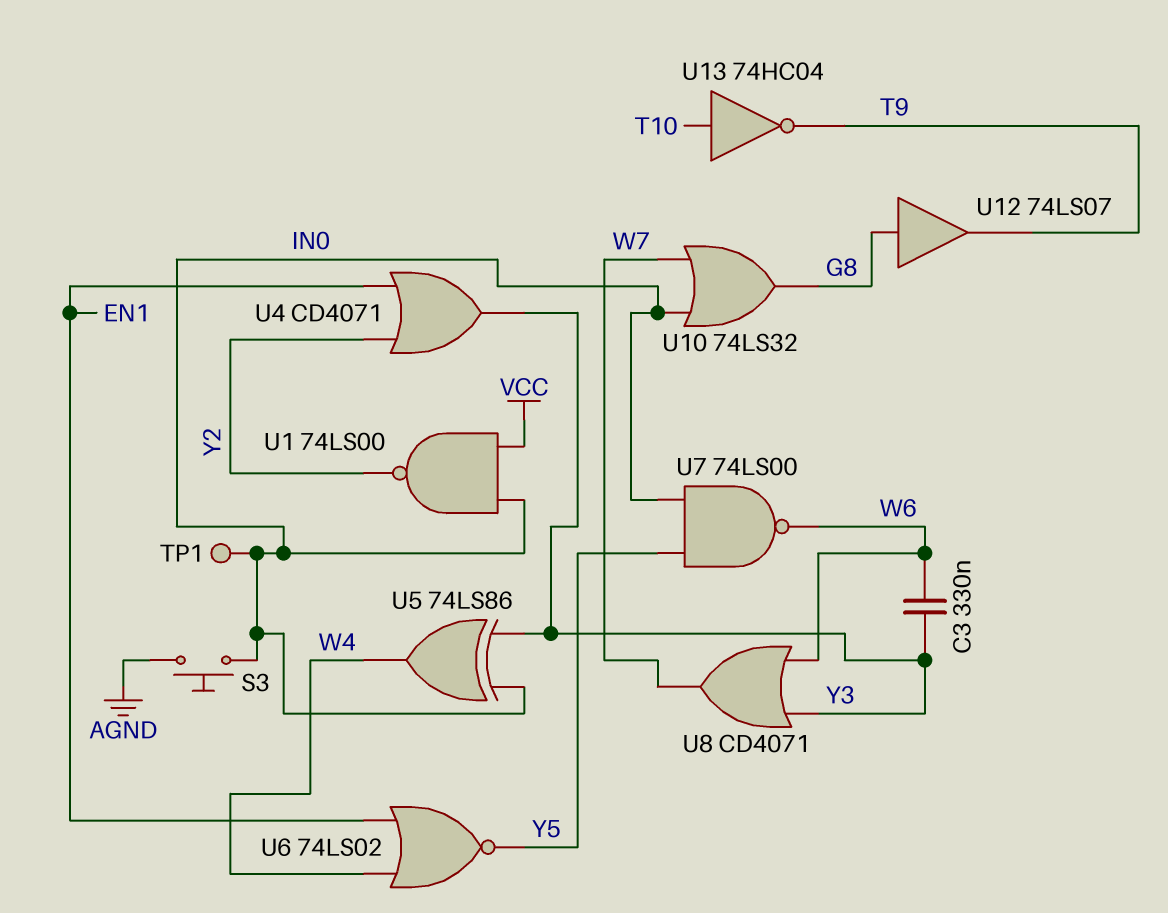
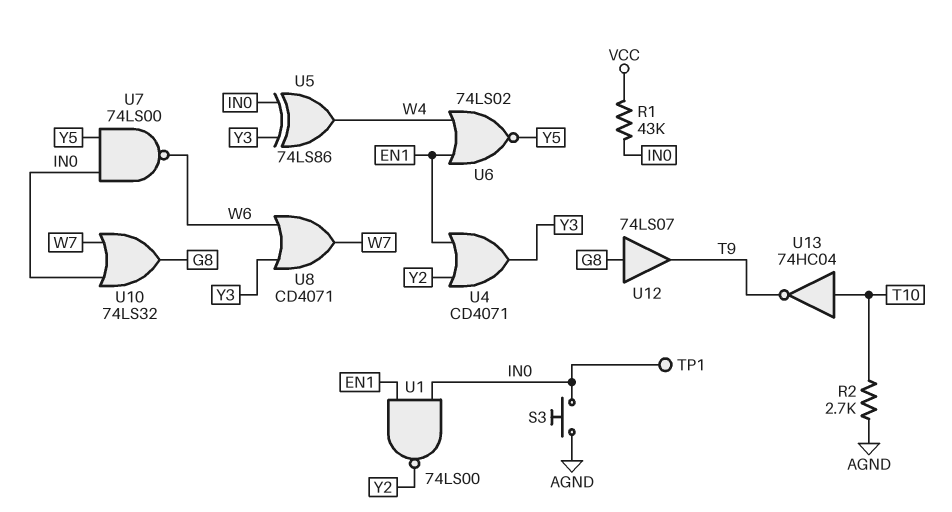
C3: 330nF (W6, Y3) -> none
R1: none -> 43k (IN0, VCC)
R2: none -> 2.7k (AGND, T10)
U1: NAND 74LS00 (in IN0, in VCC, out Y2) -> NAND 74LS00 (in EN1, in IN0, out Y2)

